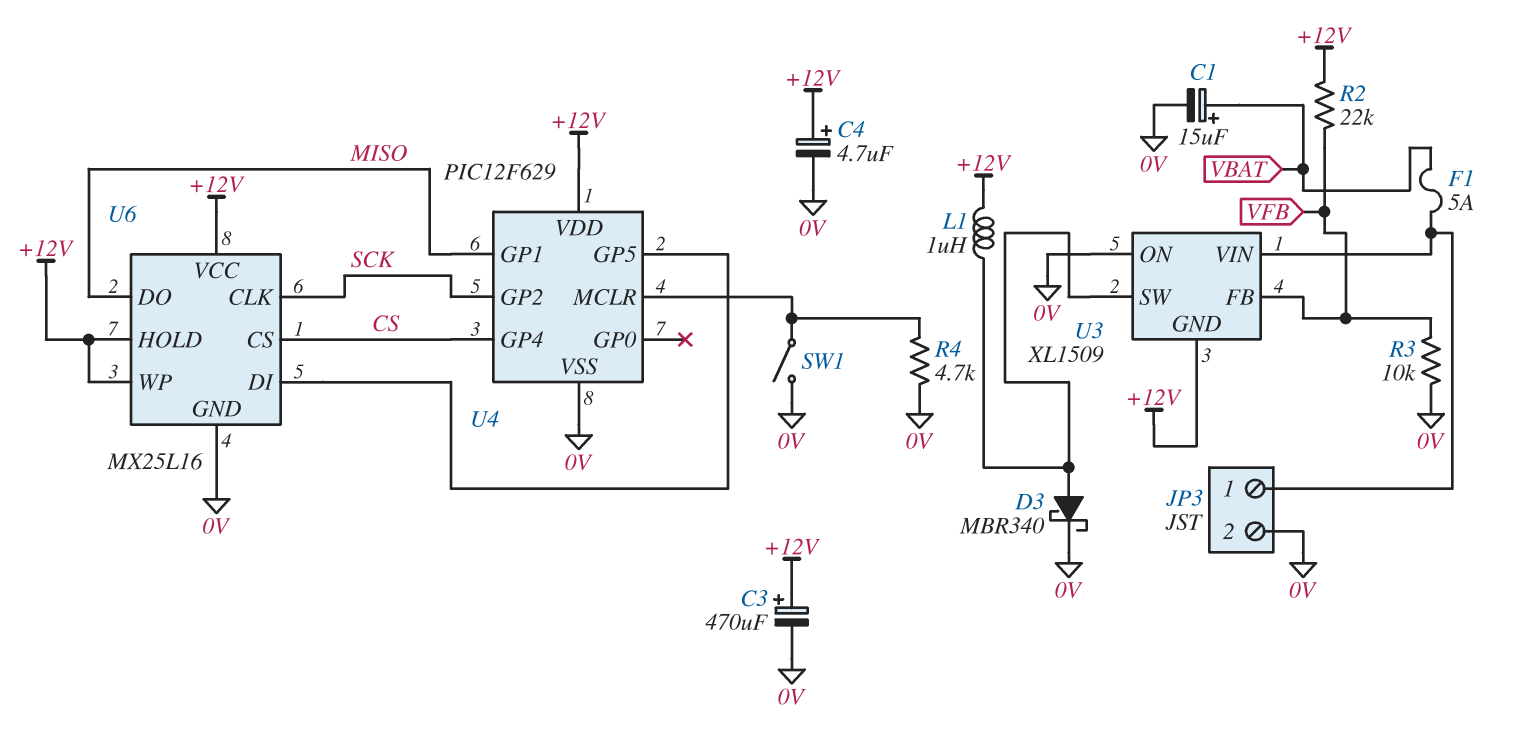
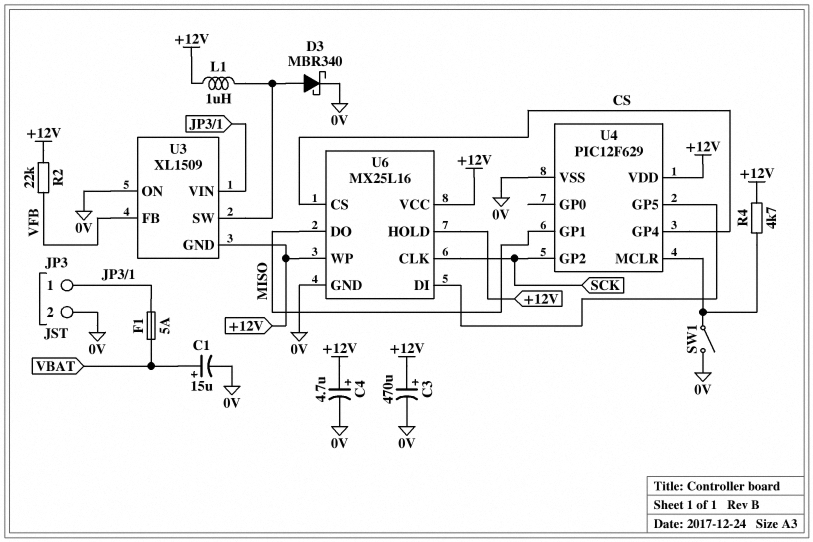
R3: 10k (0V, VFB) -> none
R4: 4.7k (0V, U4/MCLR) -> 4.7k (+12V, U4/MCLR)

